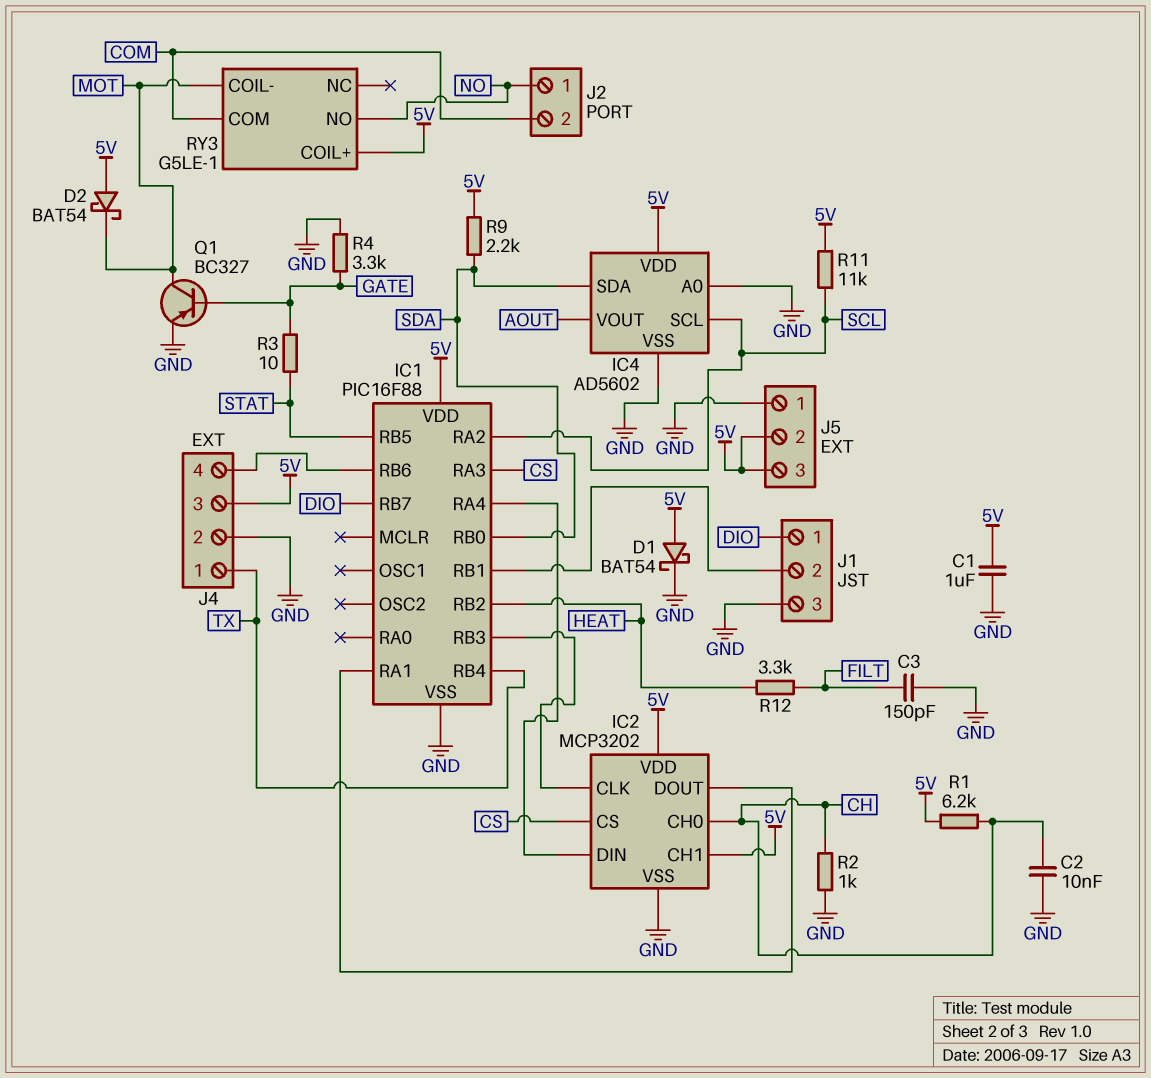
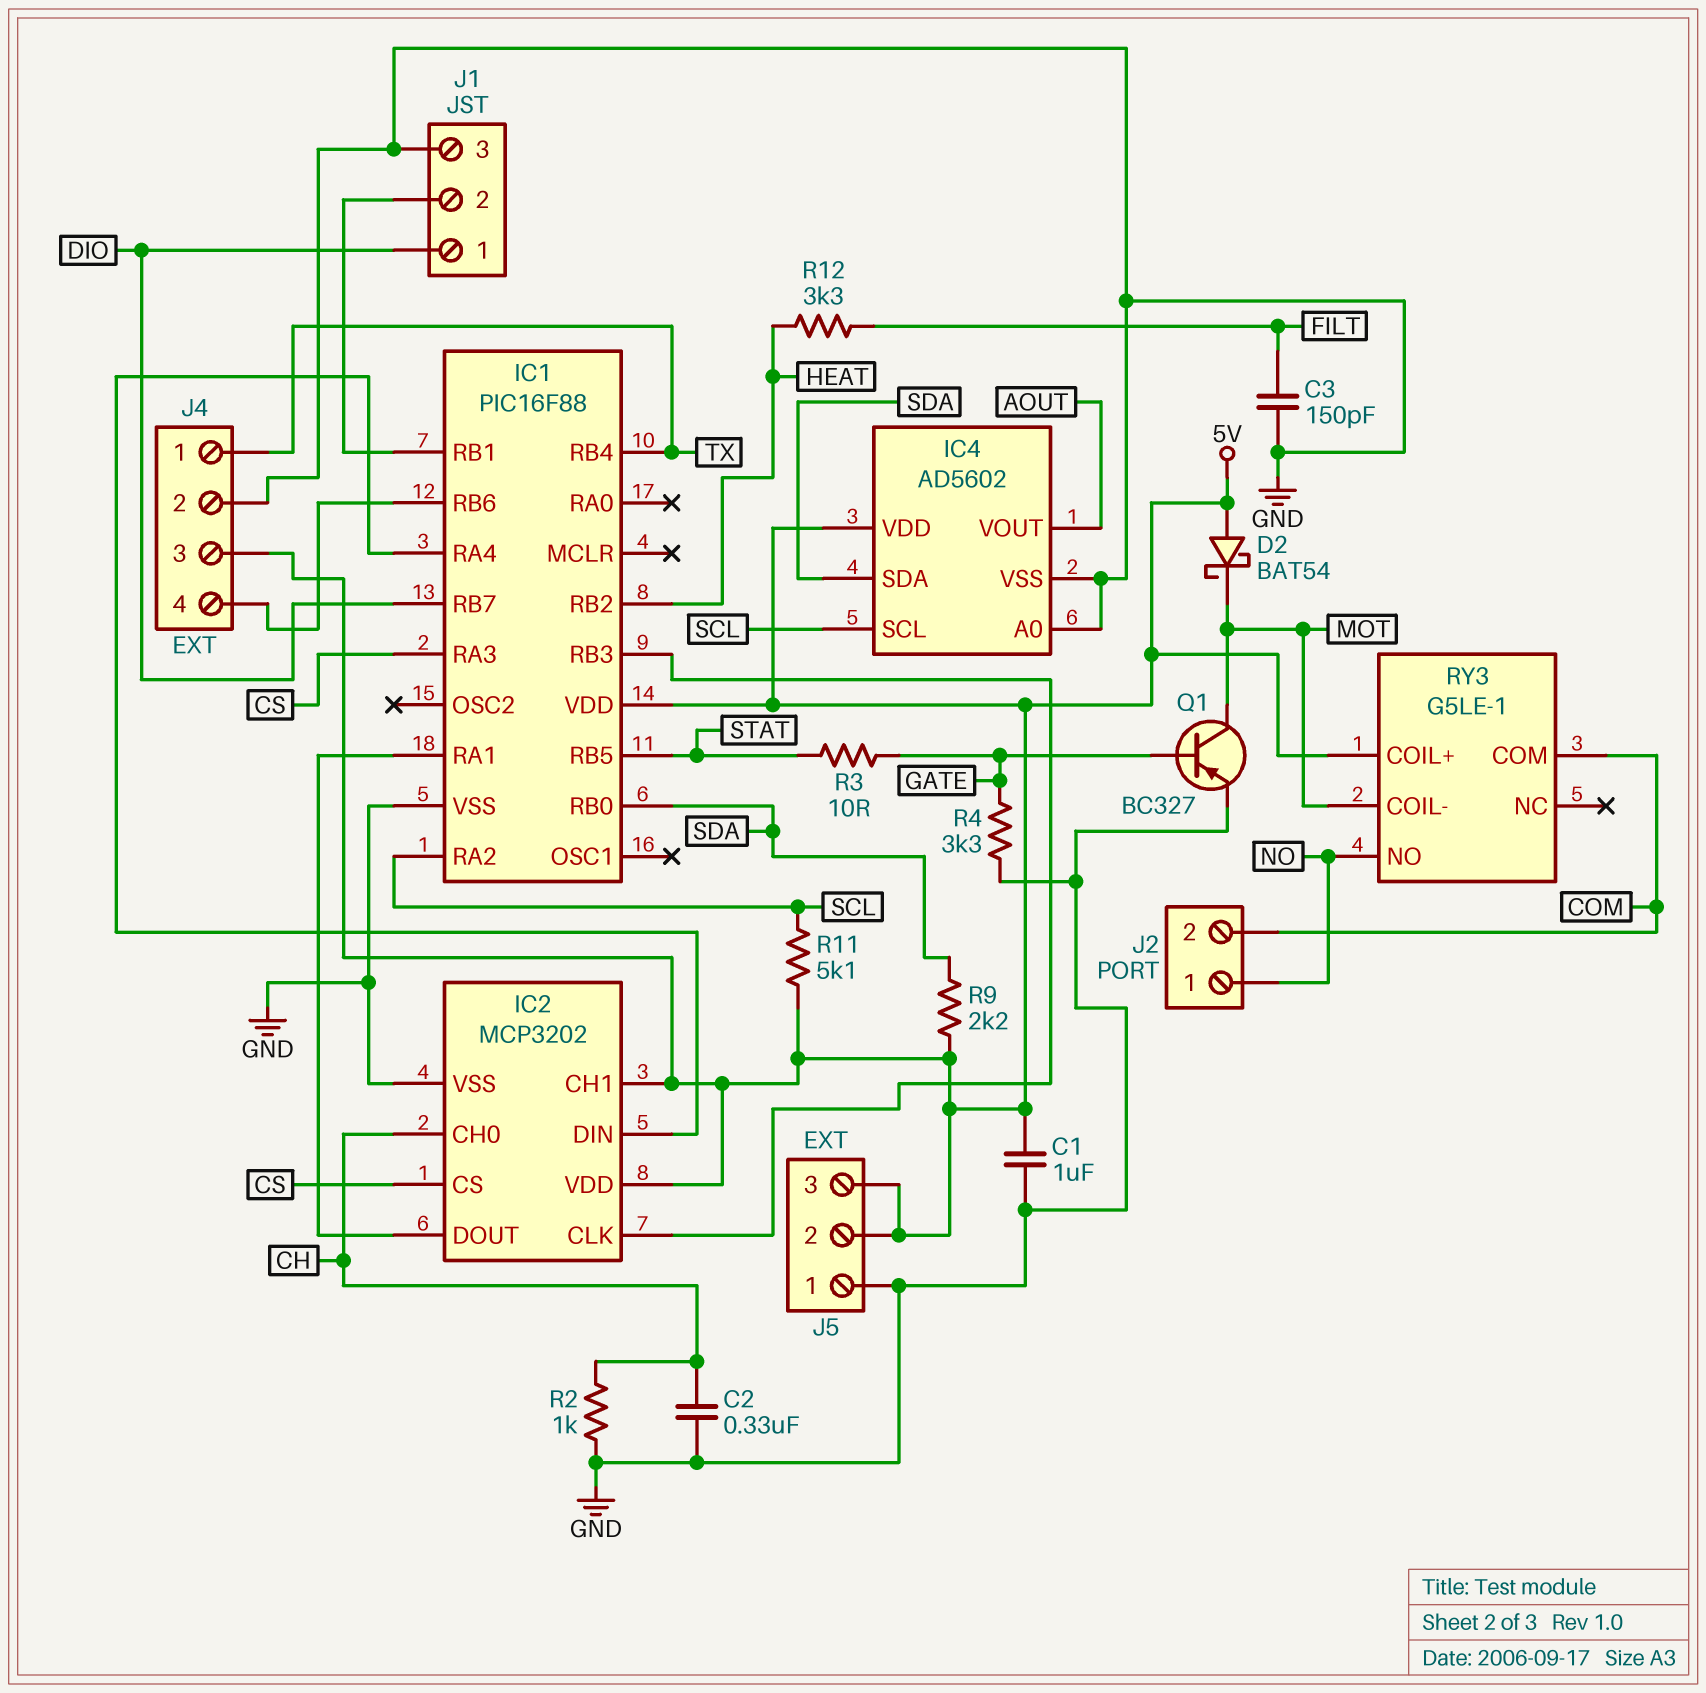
C2: 10nF (CH, GND) -> 330nF (CH, GND)
D1: schottky BAT54 (A 5V, K GND) -> none
R1: 6.2k (5V, CH) -> none
R11: 11k (5V, SCL) -> 5.1k (5V, SCL)

